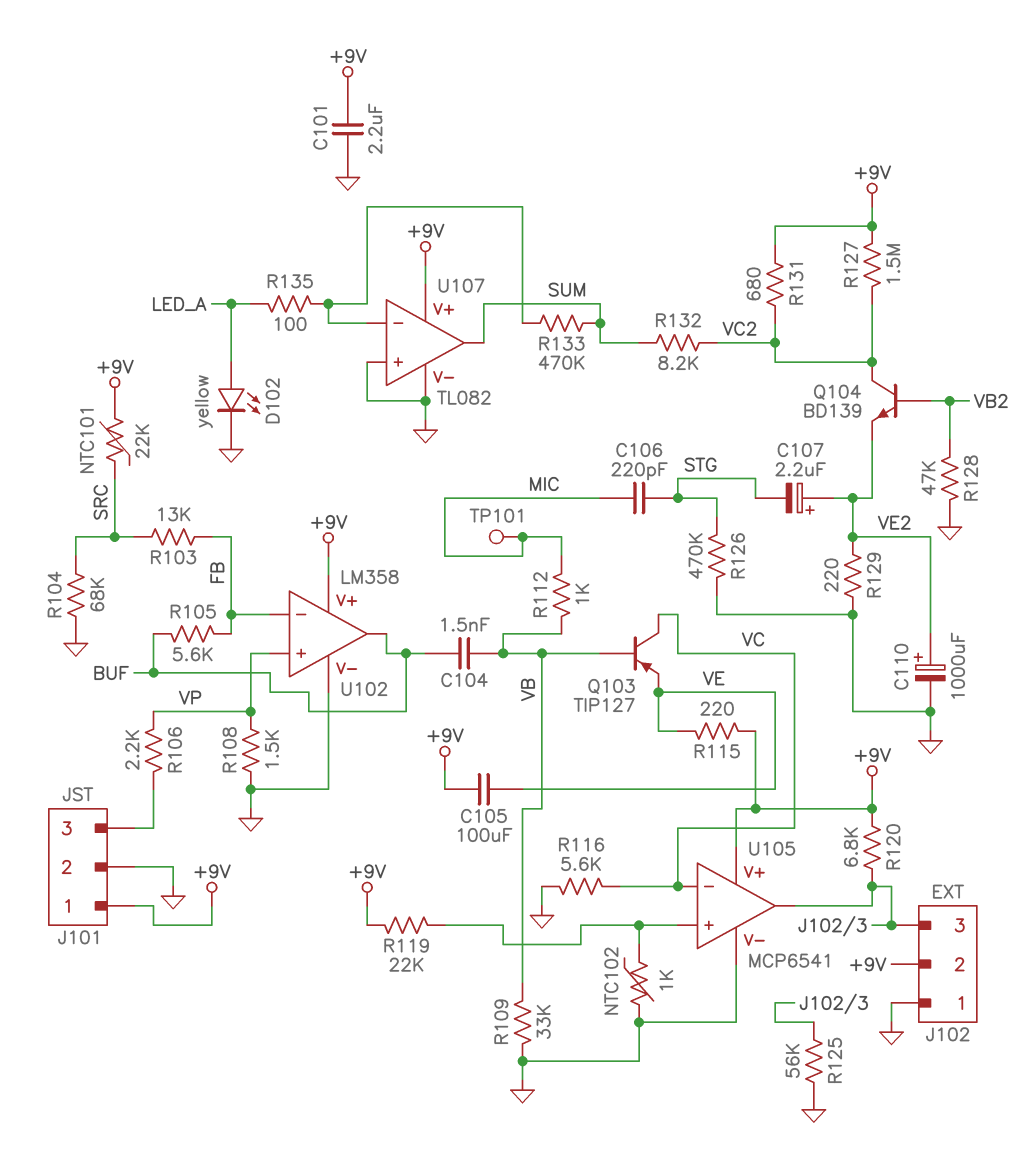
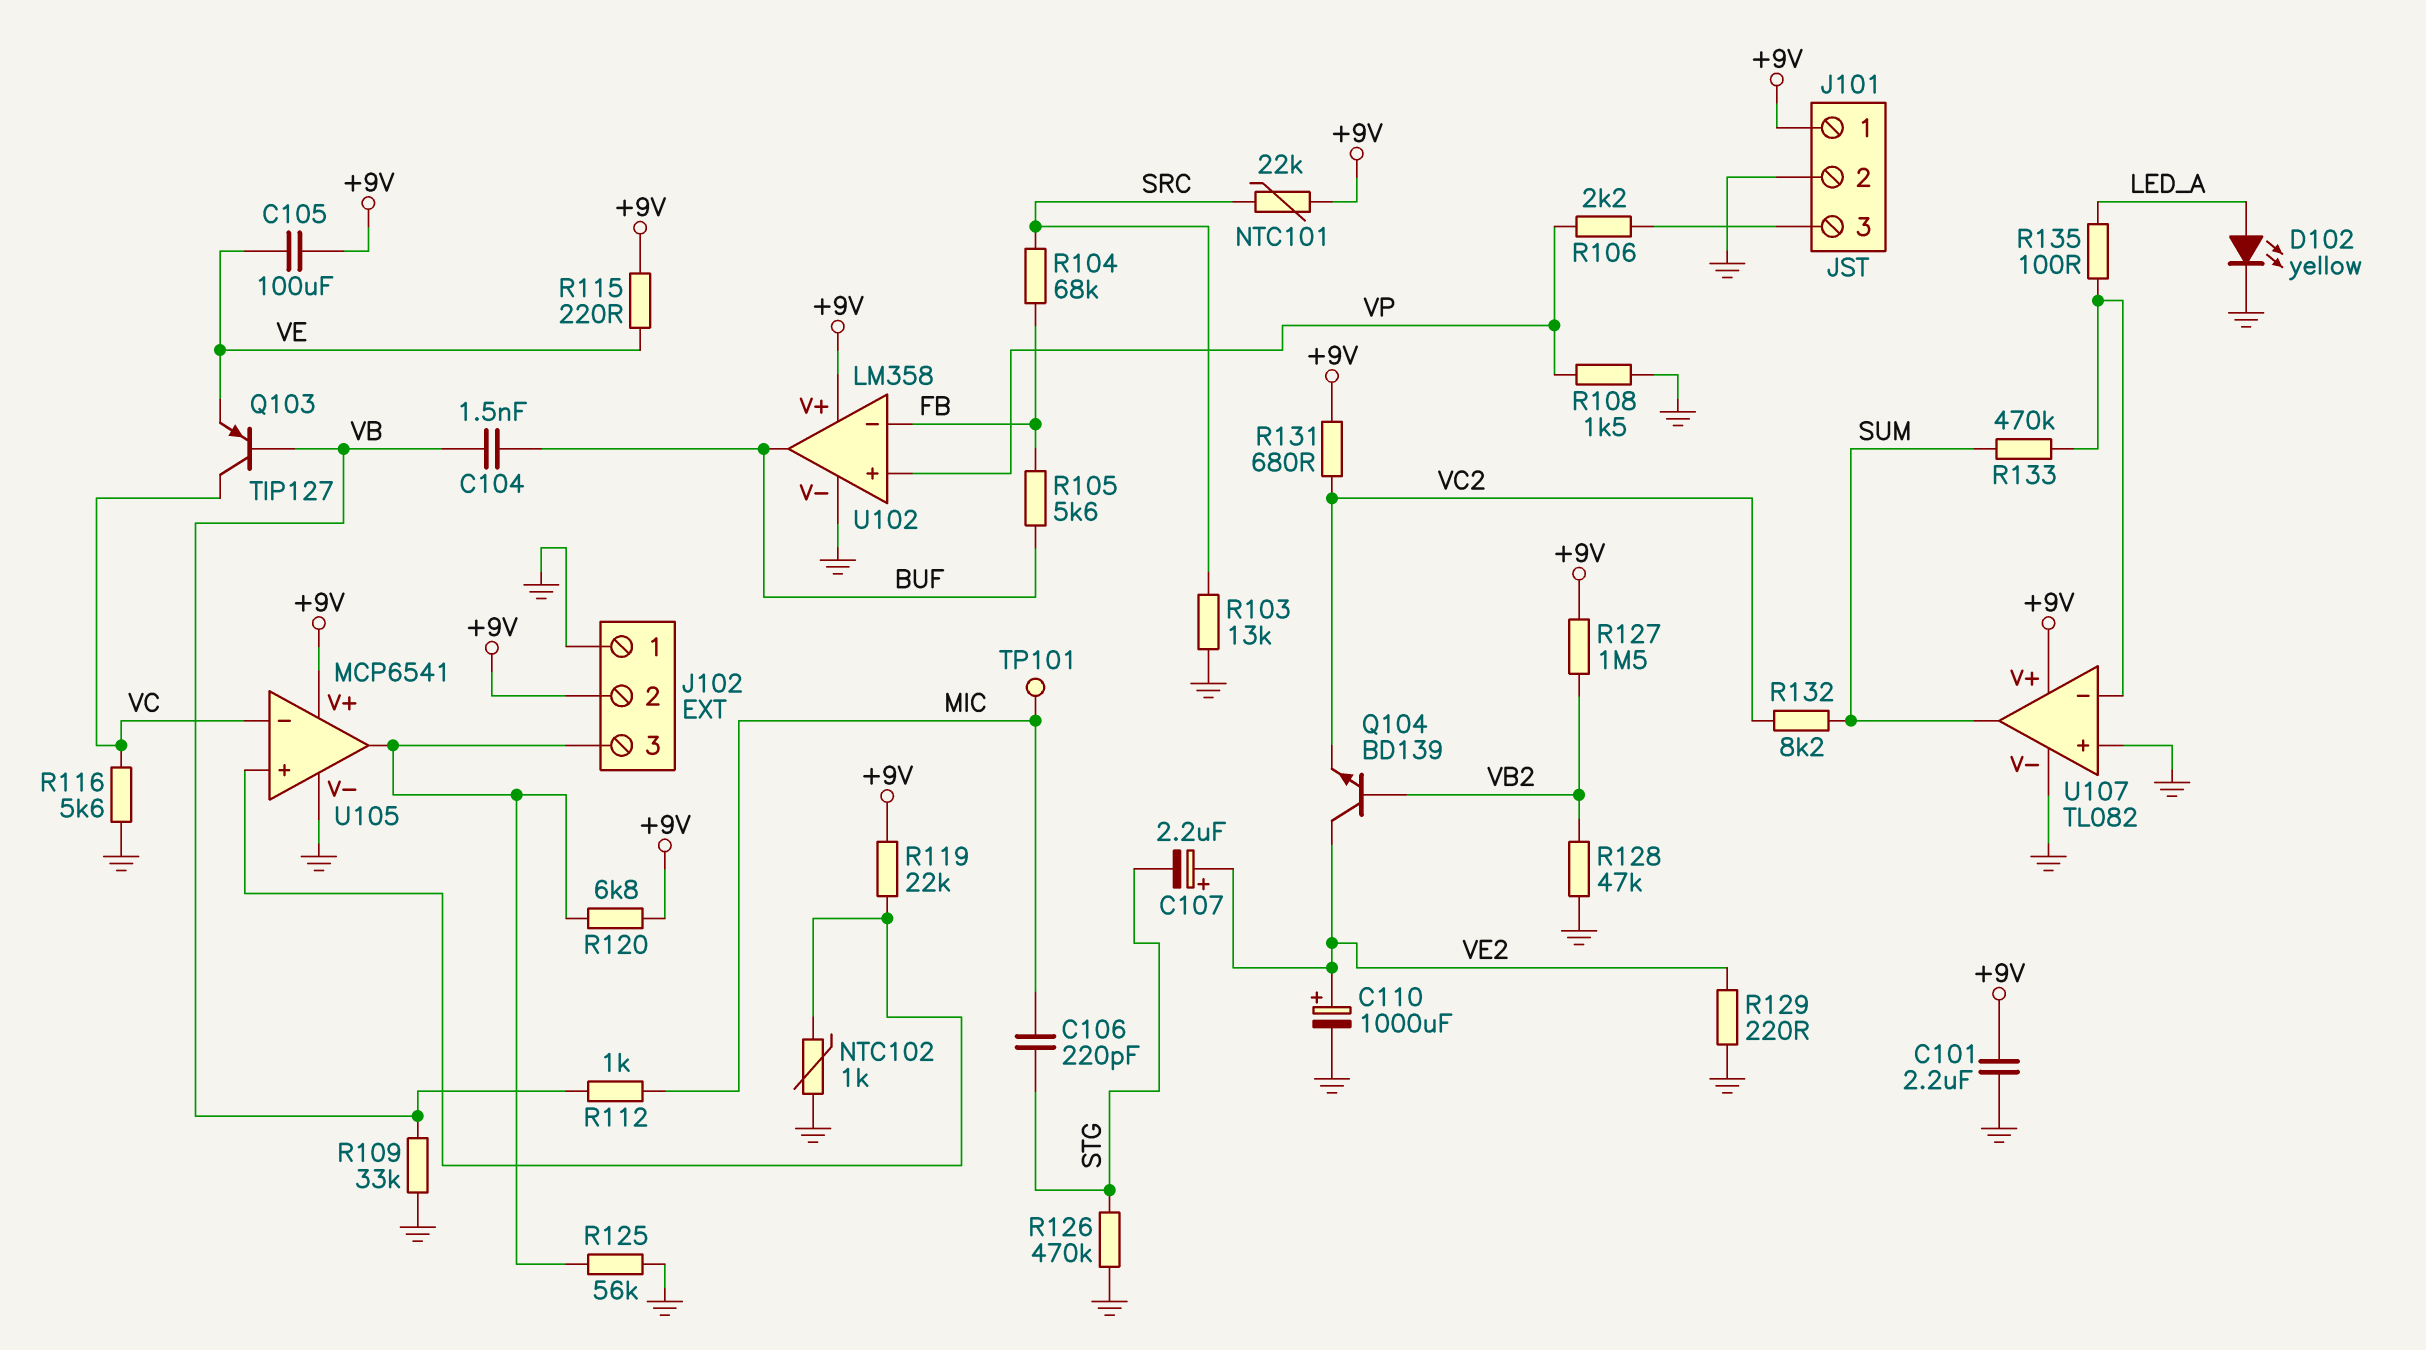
Q104: NPN BD139 (B VB2, C VC2, E VE2) -> NPN BD139 (B VB2, C VE2, E VC2)
R103: 13k (FB, SRC) -> 13k (GND, SRC)
R104: 68k (GND, SRC) -> 68k (FB, SRC)
R127: 1.5M (+9V, VC2) -> 1.5M (+9V, VB2)

